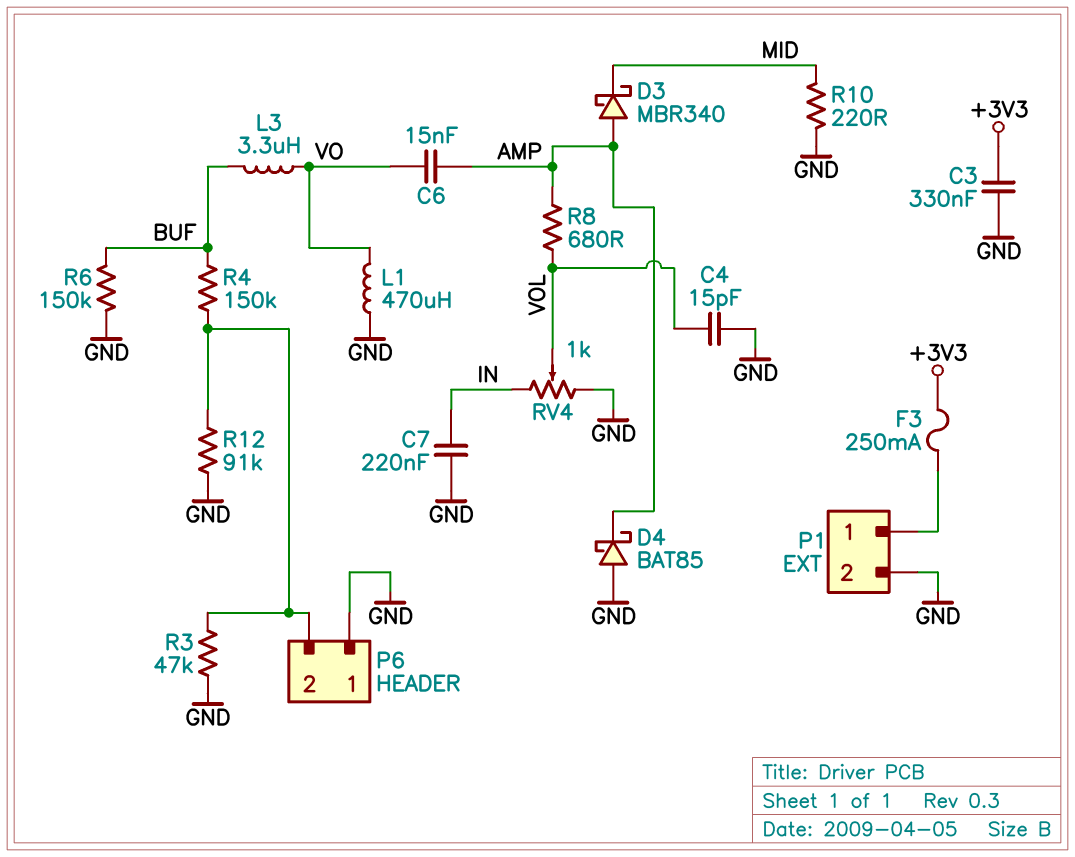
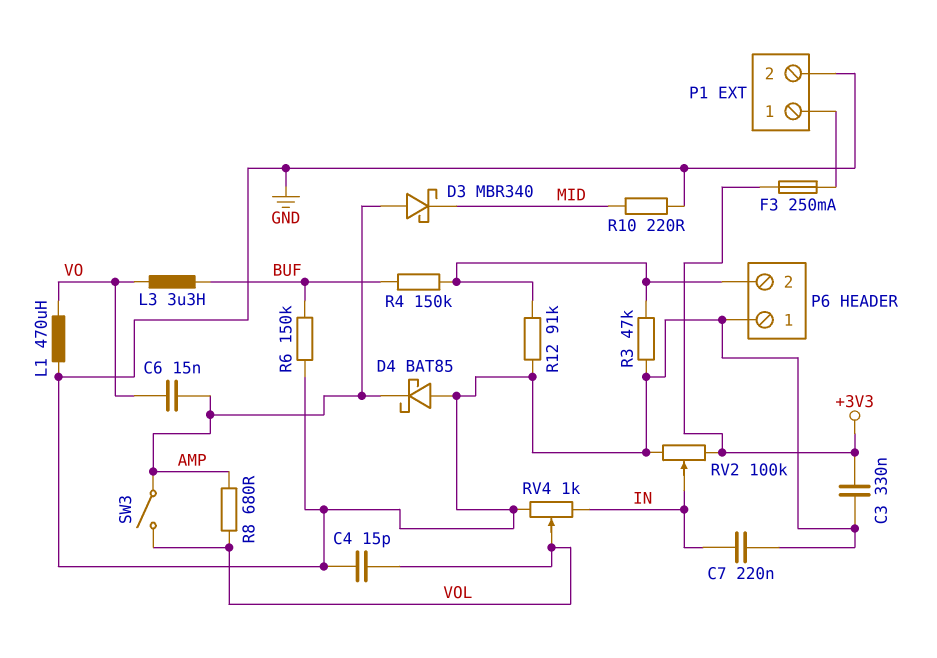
RV2: none -> 100k (+3V3, GND, wiper IN)
SW3: none -> switch (AMP, VOL)

